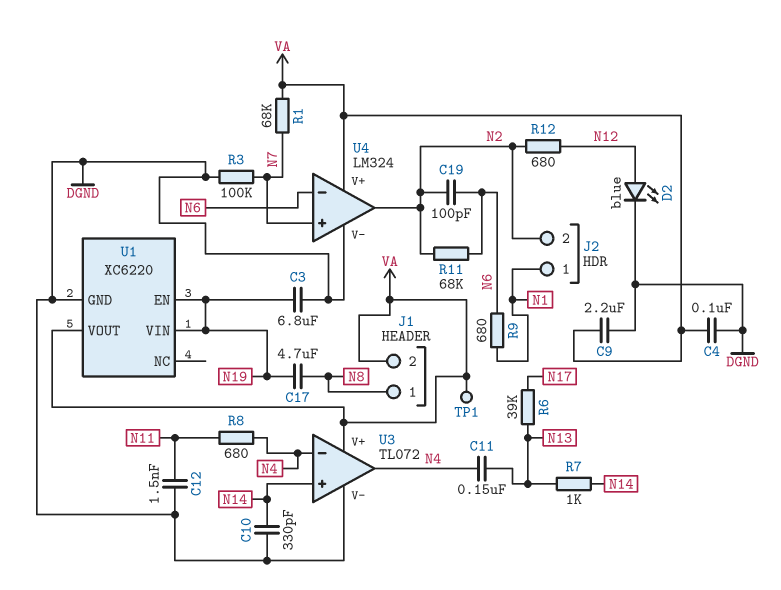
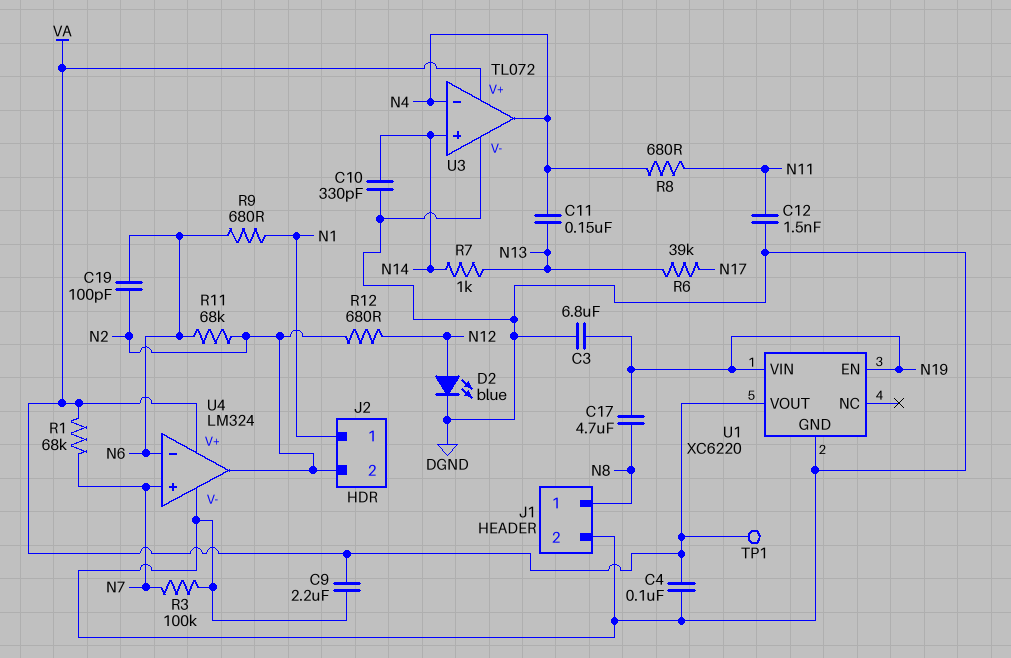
J1 pin 2: VA -> DGND

